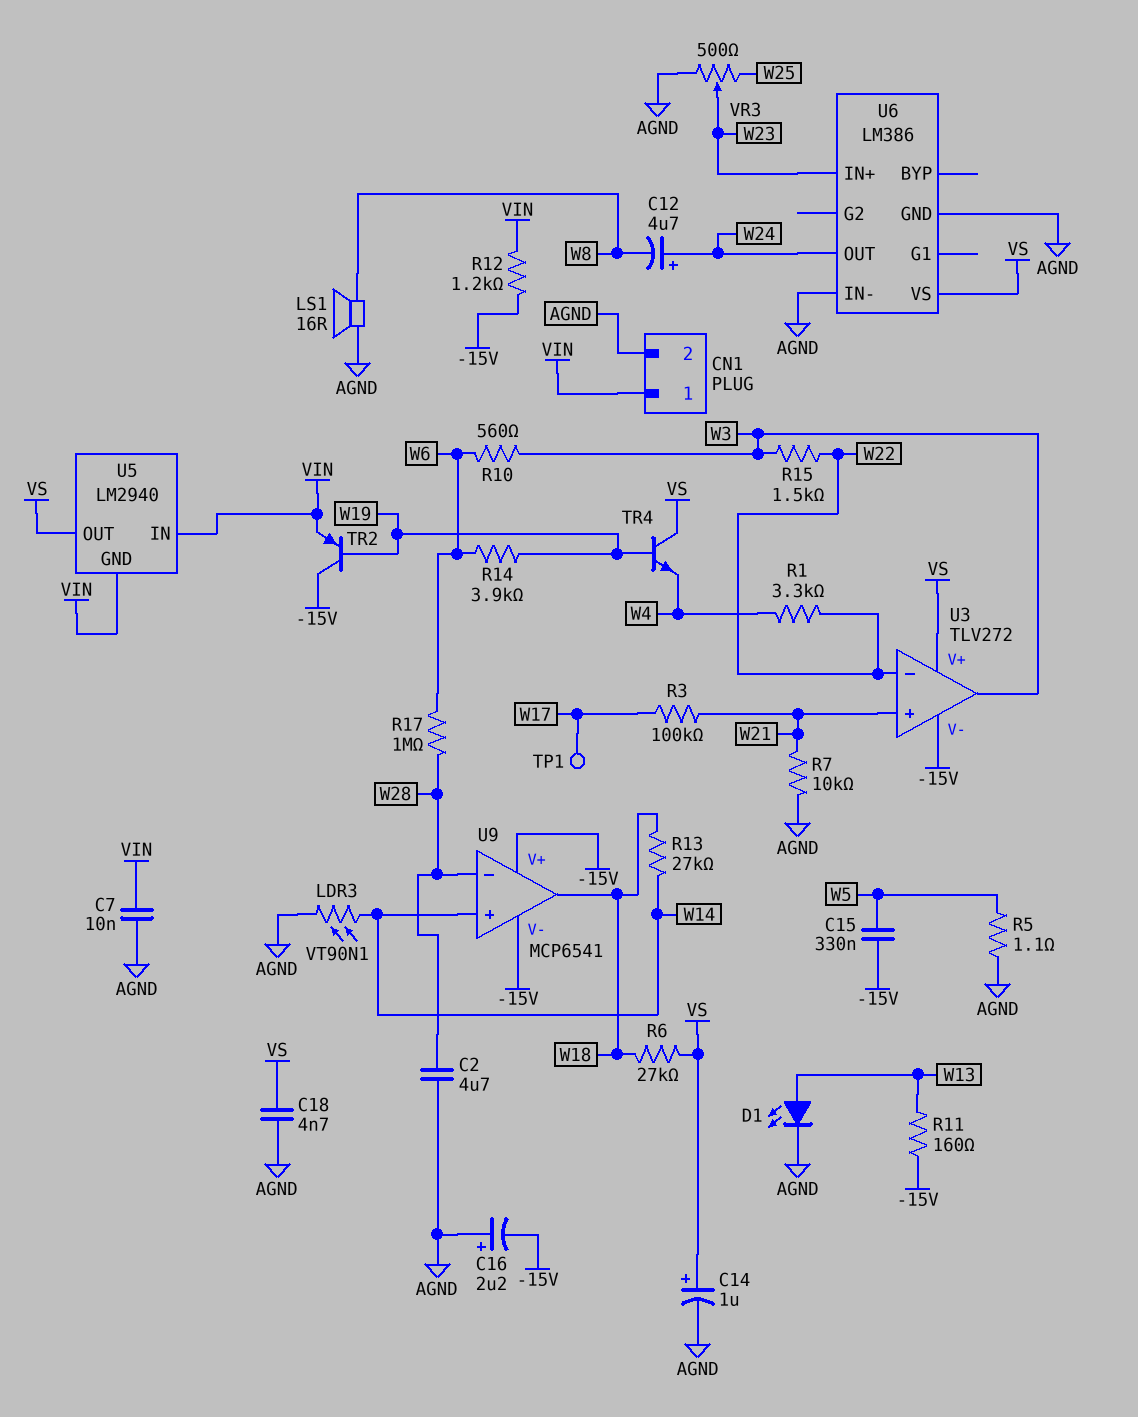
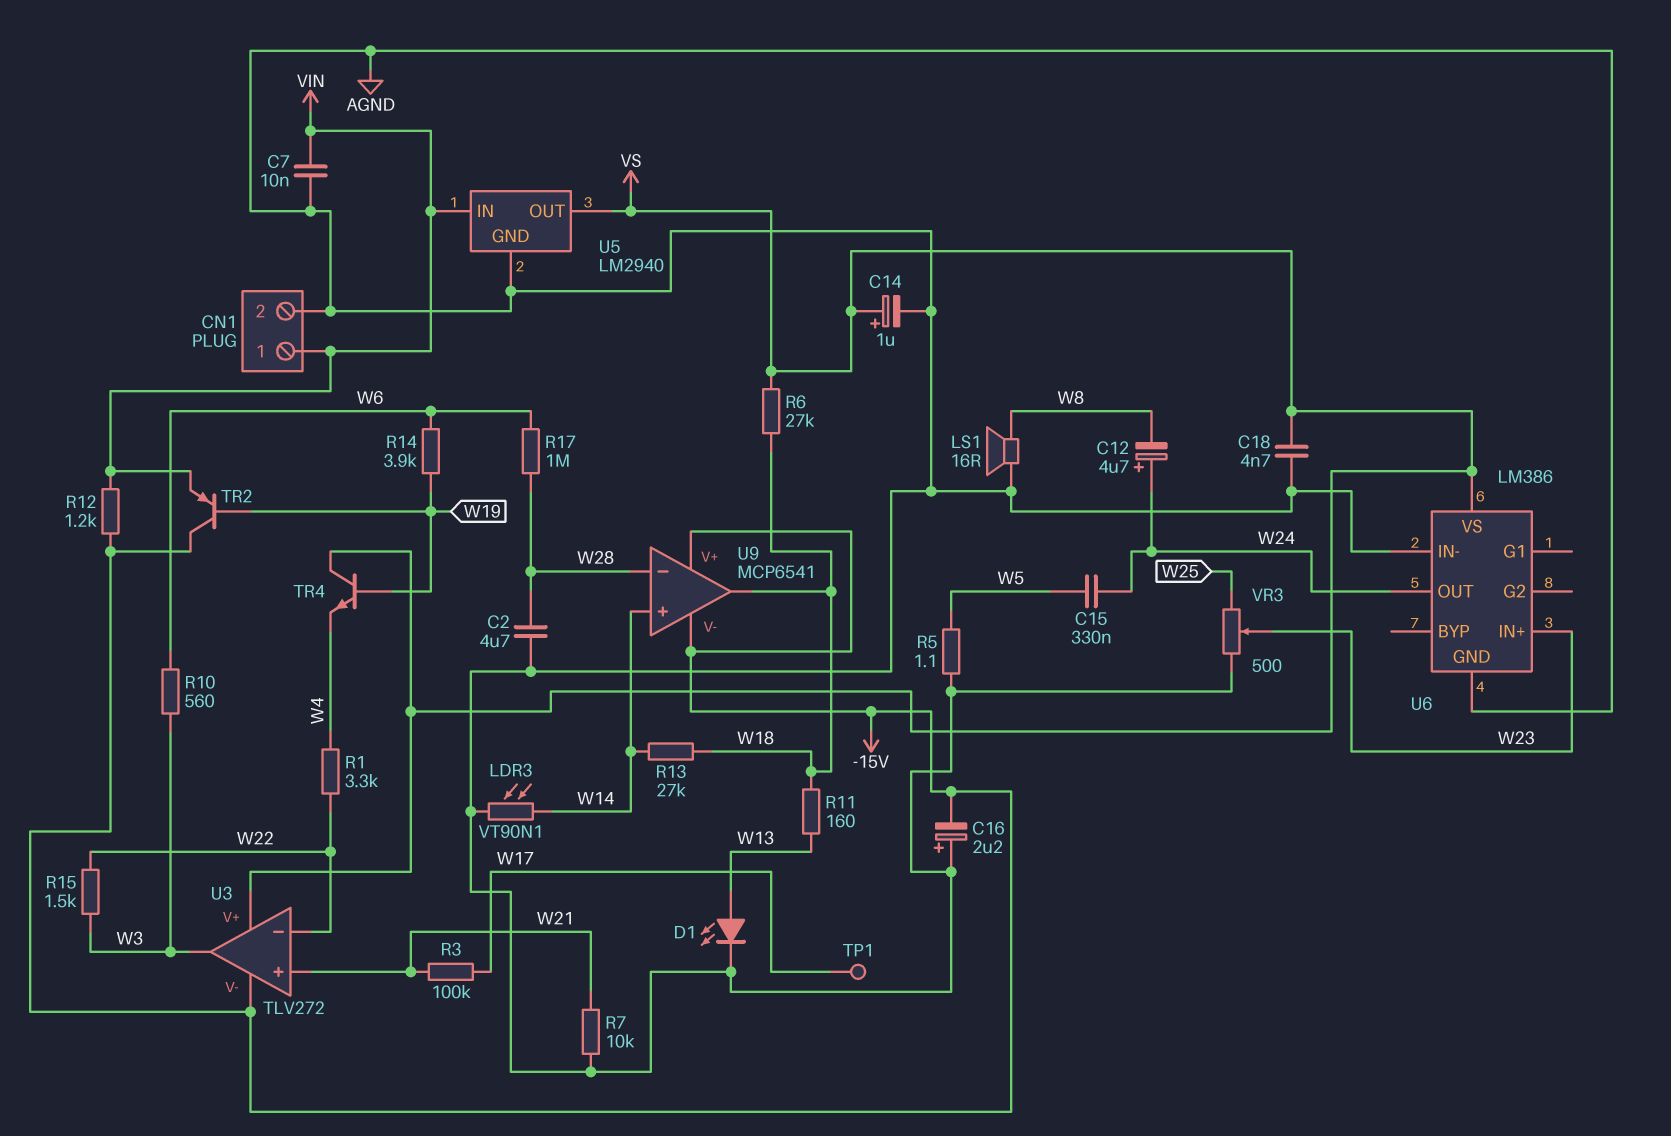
C15: 330nF (-15V, W5) -> 330nF (W5, W24)
R11: 160 (-15V, W13) -> 160 (W13, W18)
U5 pin GND: VIN -> AGND

